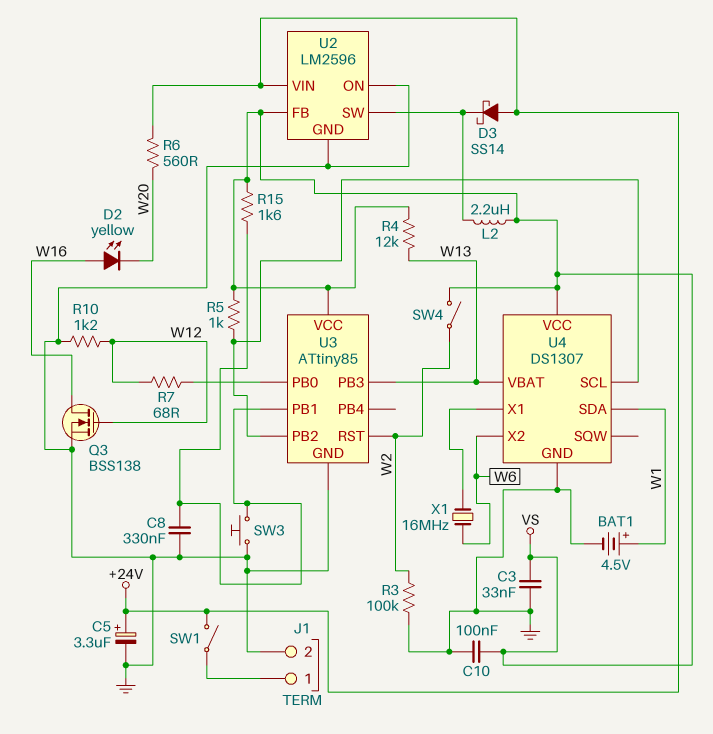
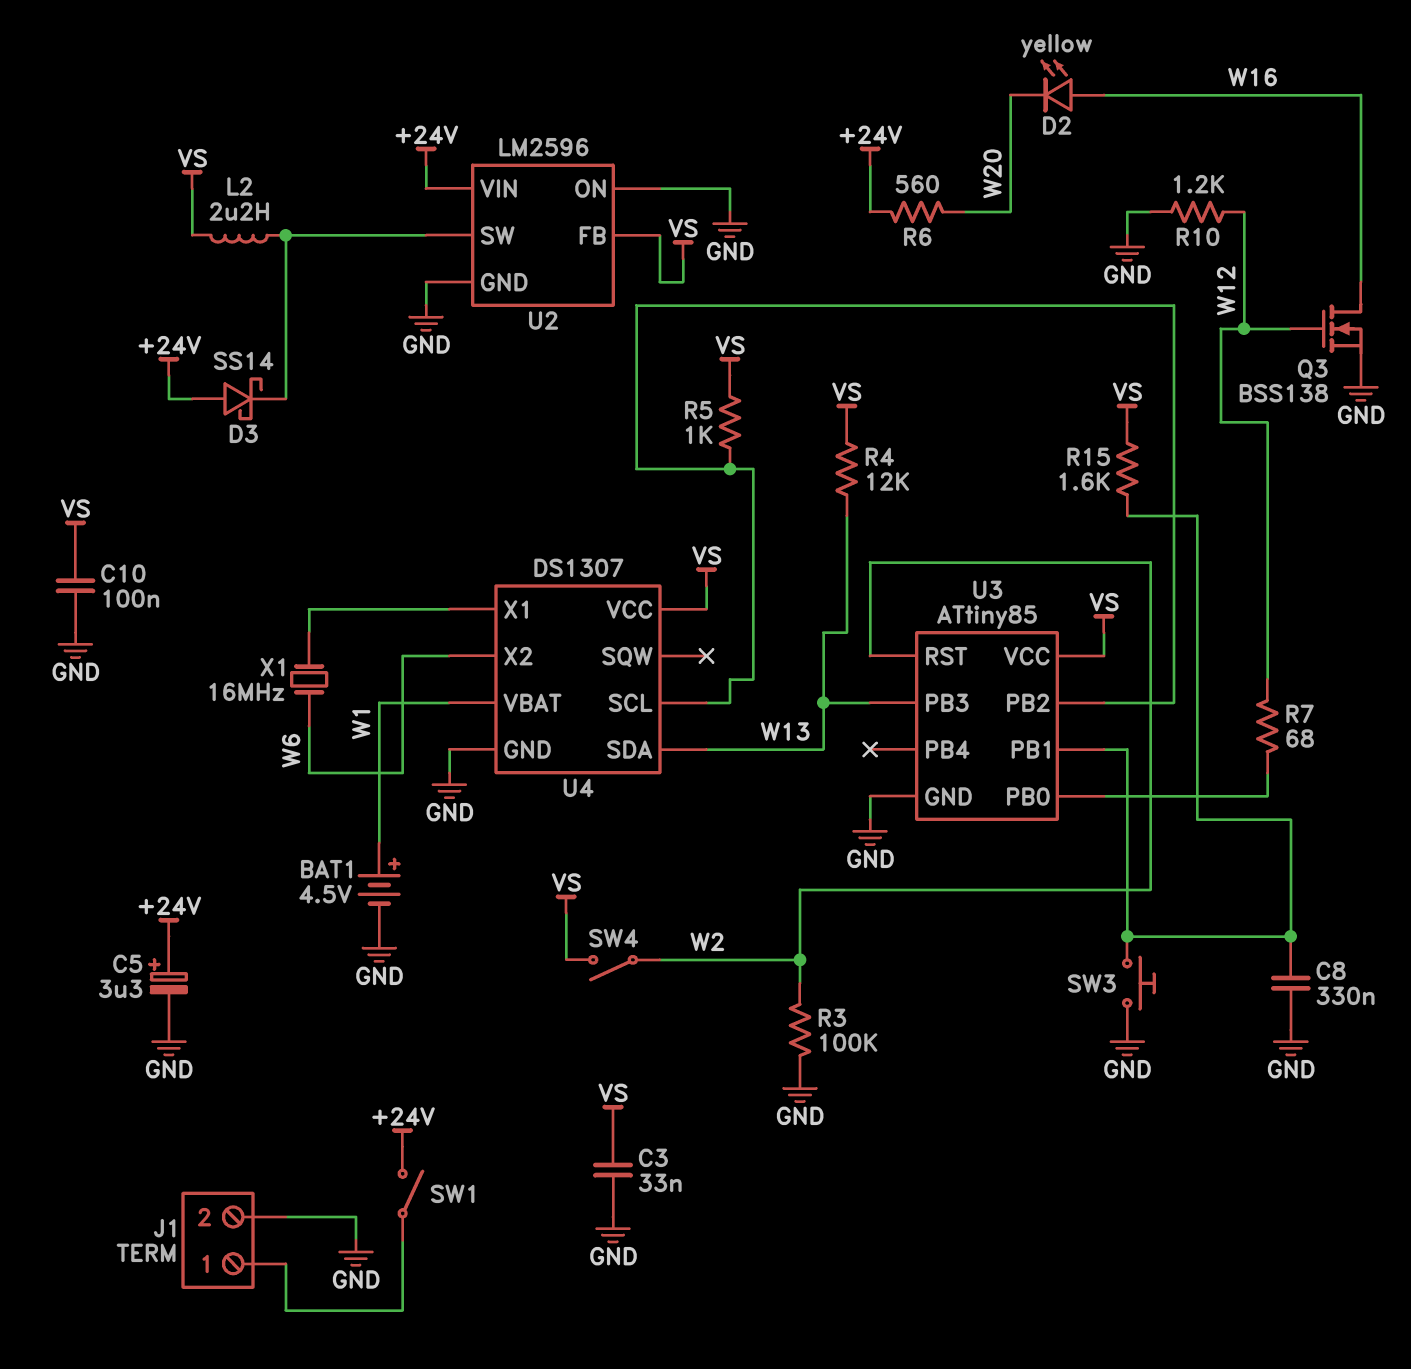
U4 pin SDA: W1 -> W13
U4 pin VBAT: W13 -> W1

